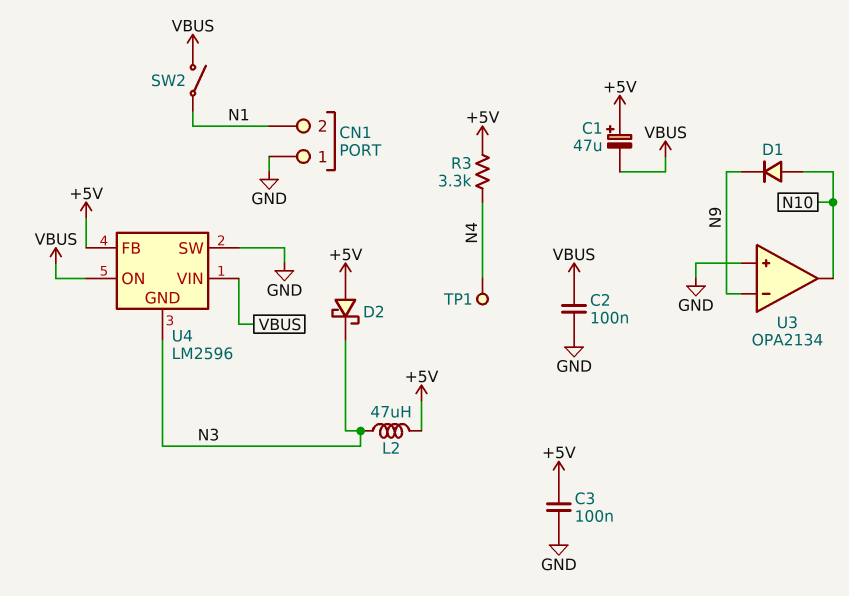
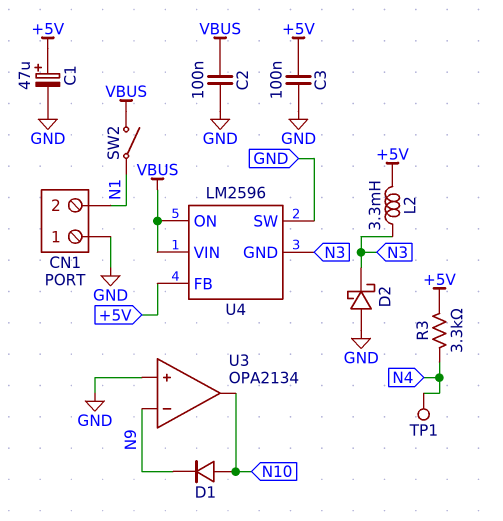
C1: 47uF (plus +5V, minus VBUS) -> 47uF (plus +5V, minus GND)
D2: schottky (A +5V, K N3) -> schottky (A GND, K N3)
L2: 47uH (+5V, N3) -> 3.3mH (+5V, N3)

